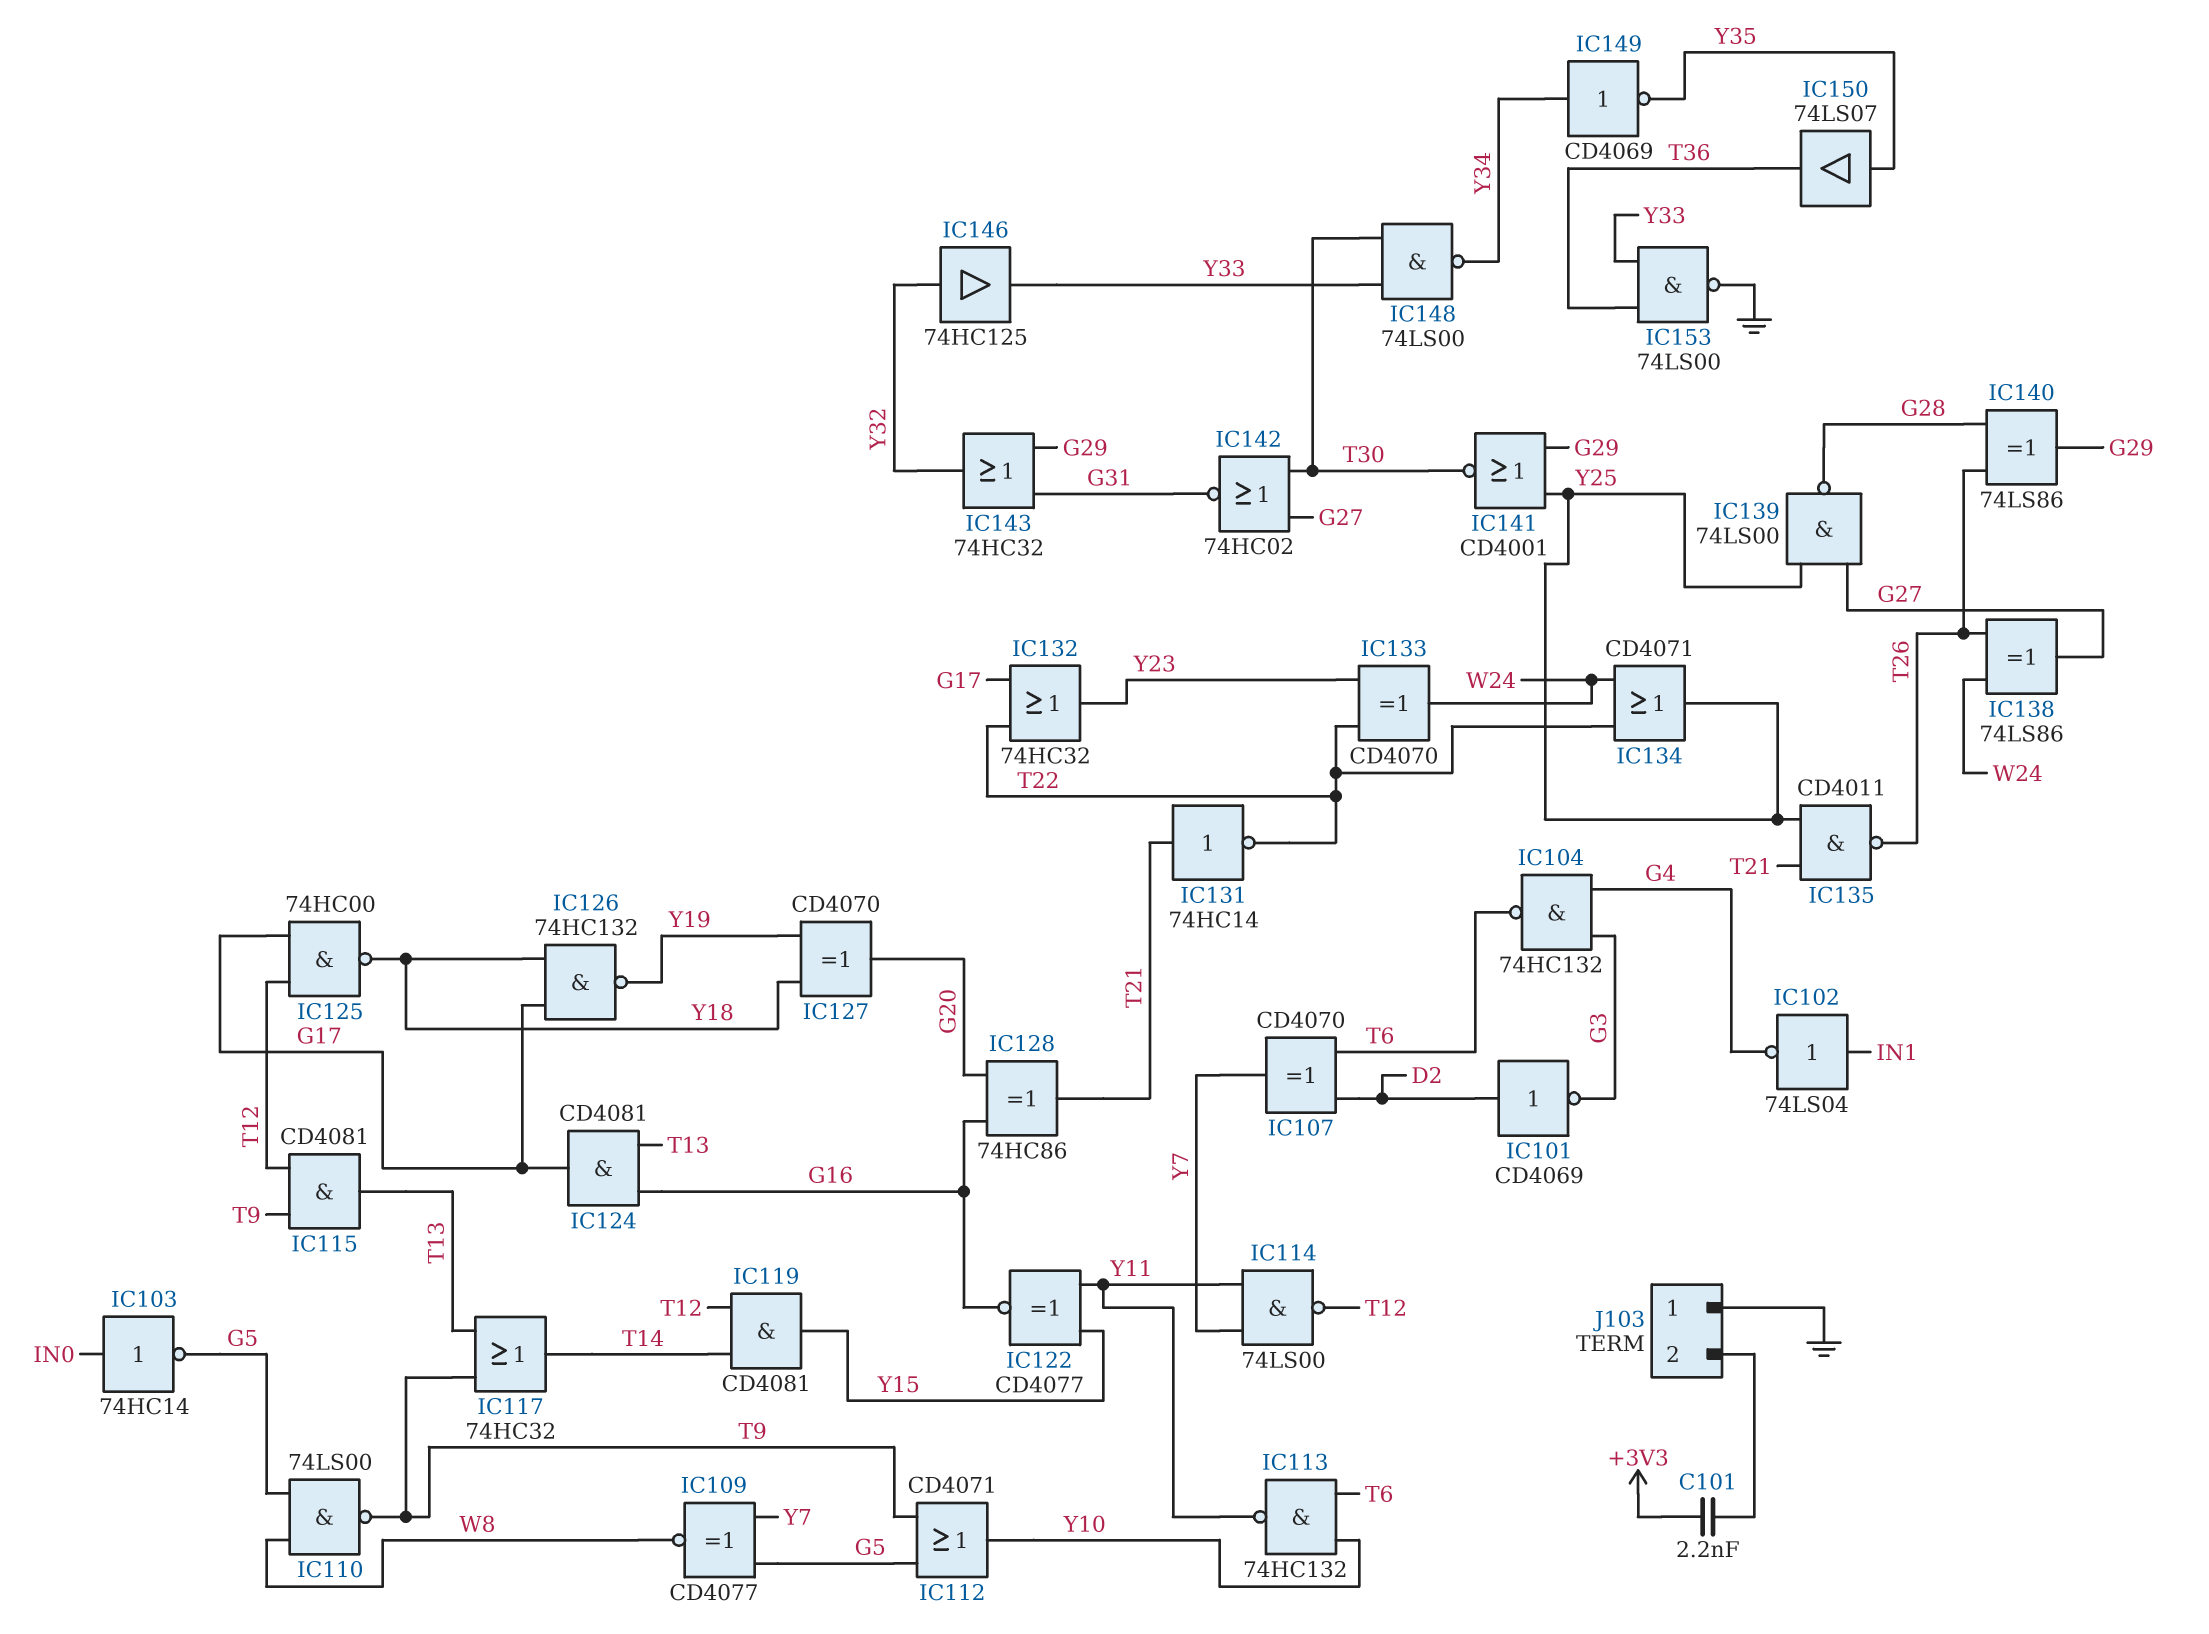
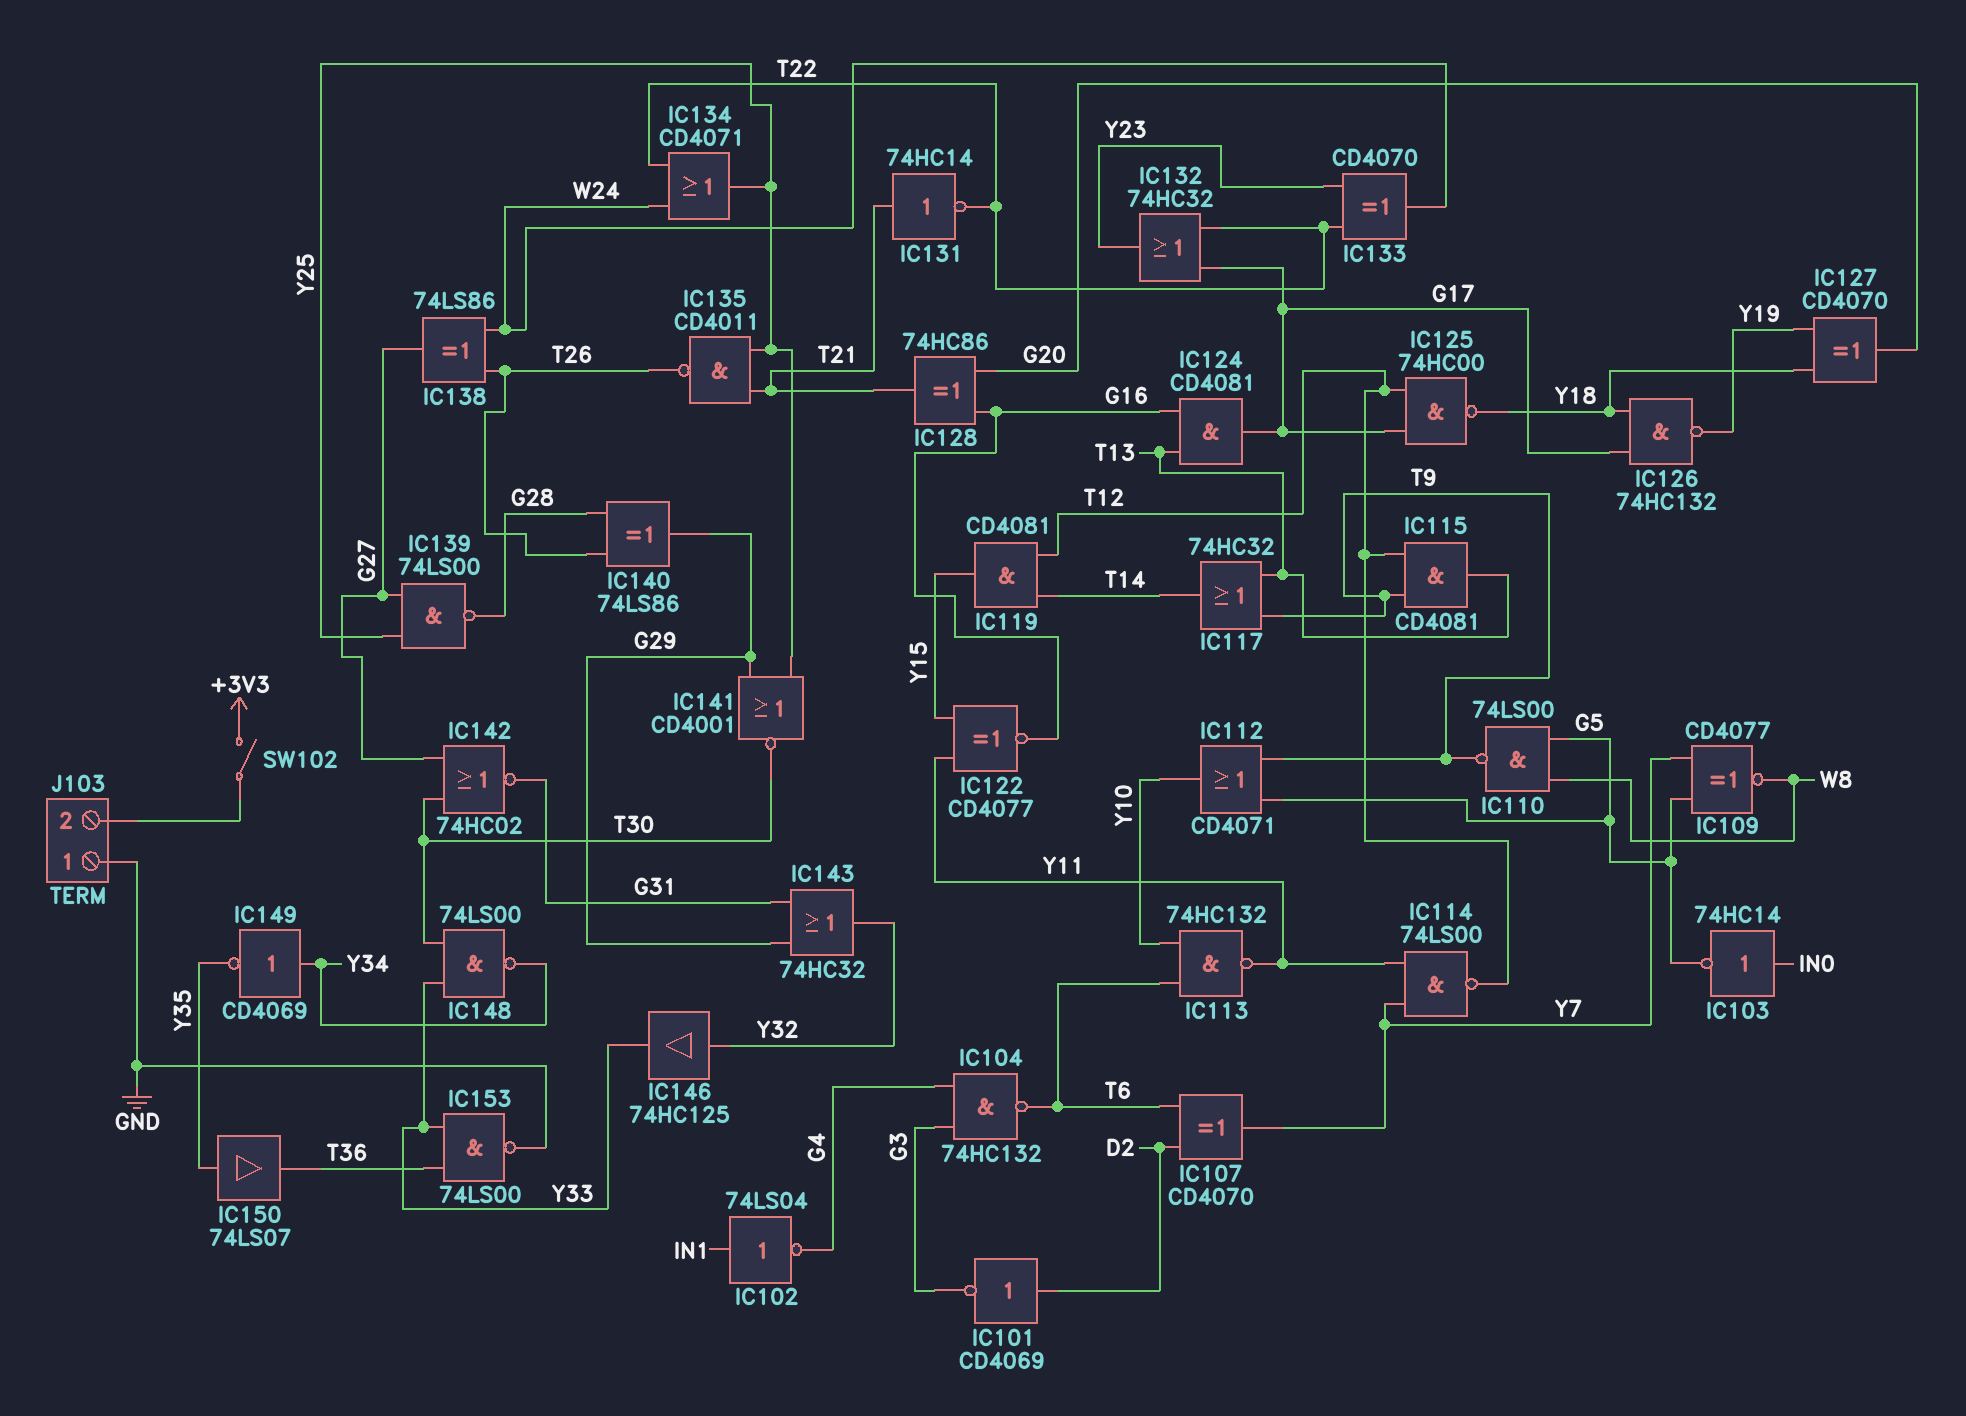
C101: 2.2nF (+3V3, J103/2) -> none
SW102: none -> switch (+3V3, J103/2)

